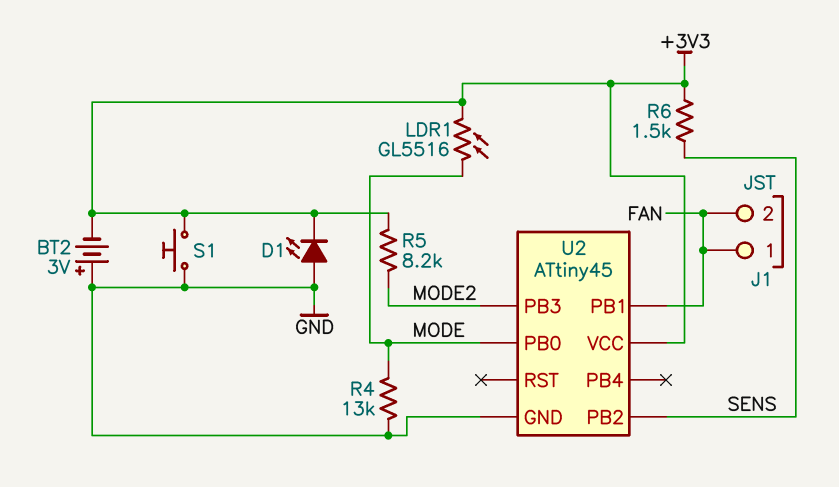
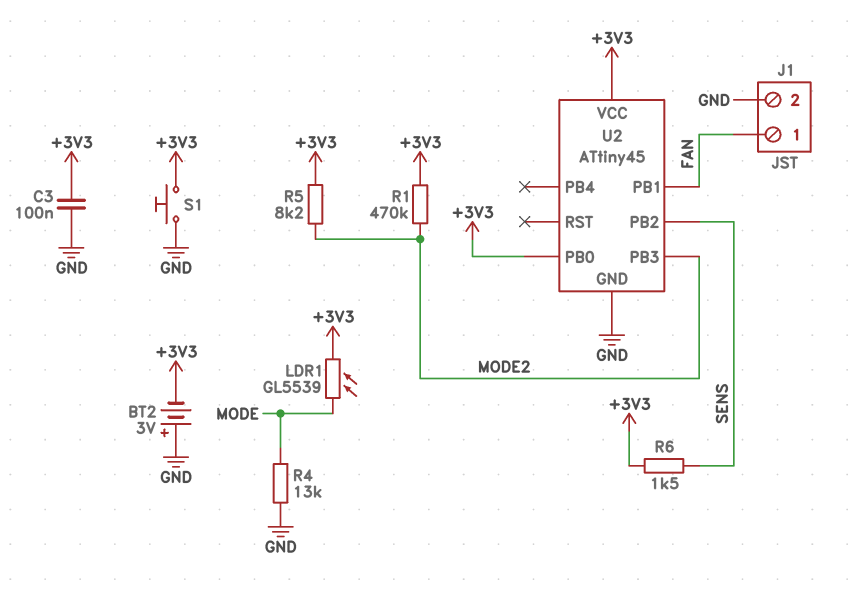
C3: none -> 100nF (+3V3, GND)
D1: LED (A GND, K +3V3) -> none
J1 pin 2: FAN -> GND
LDR1: GL5516 (+3V3, MODE) -> GL5539 (+3V3, MODE)
R1: none -> 470k (+3V3, MODE2)
U2 pin PB0: MODE -> +3V3

